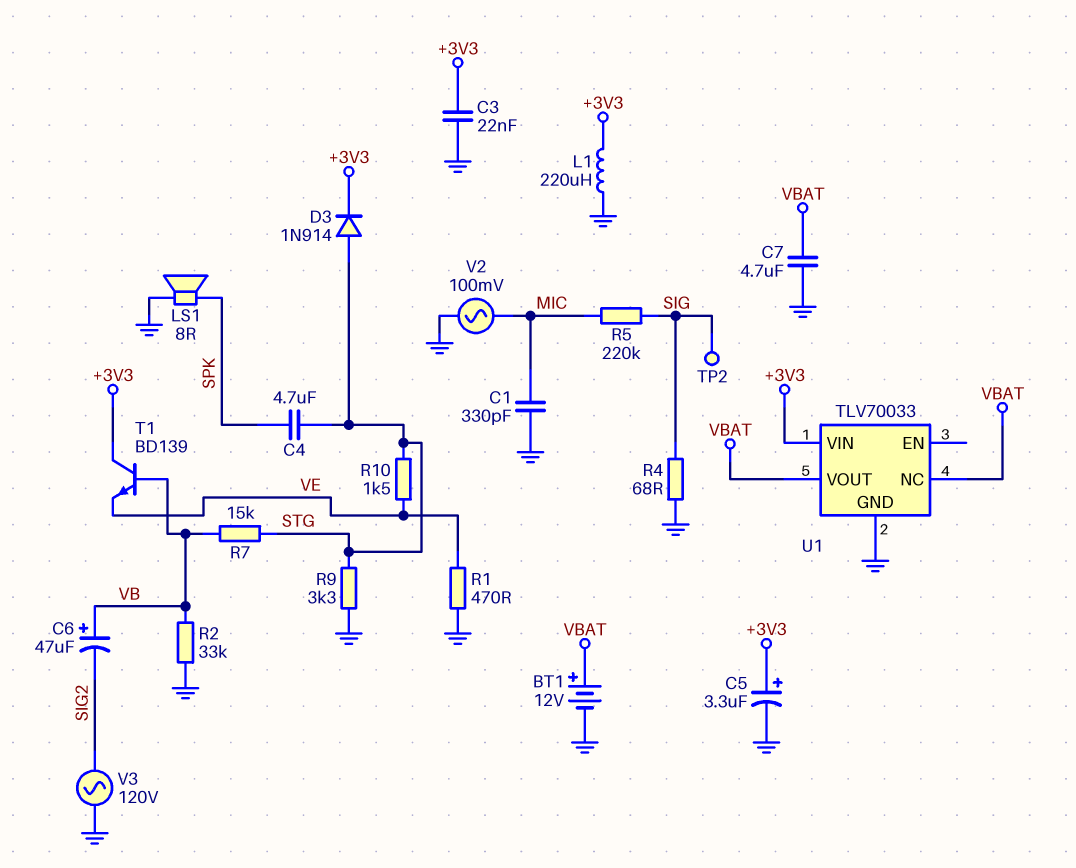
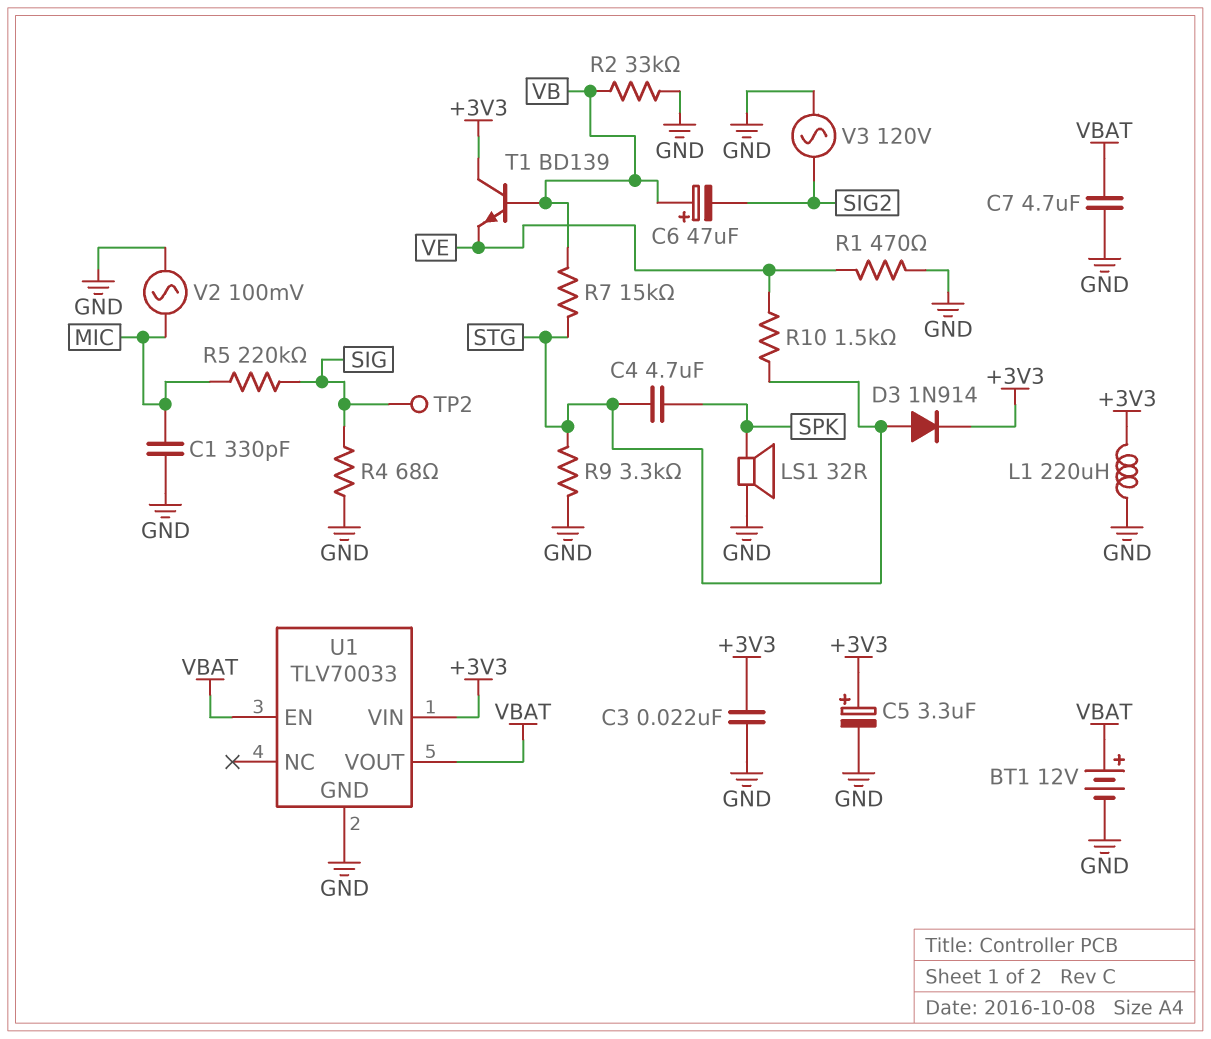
LS1: speaker 8R (GND, SPK) -> speaker 32R (GND, SPK)
U1 pin EN: none -> VBAT
U1 pin NC: VBAT -> none

